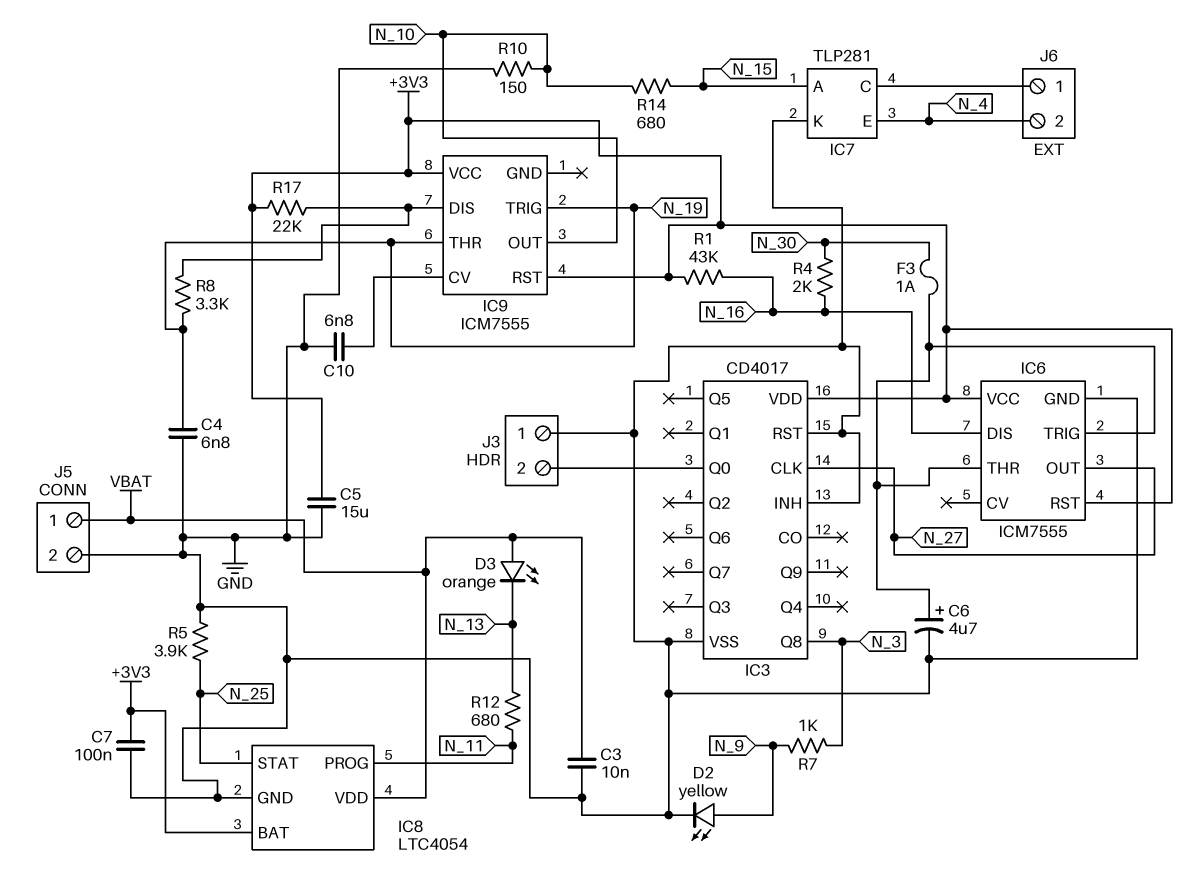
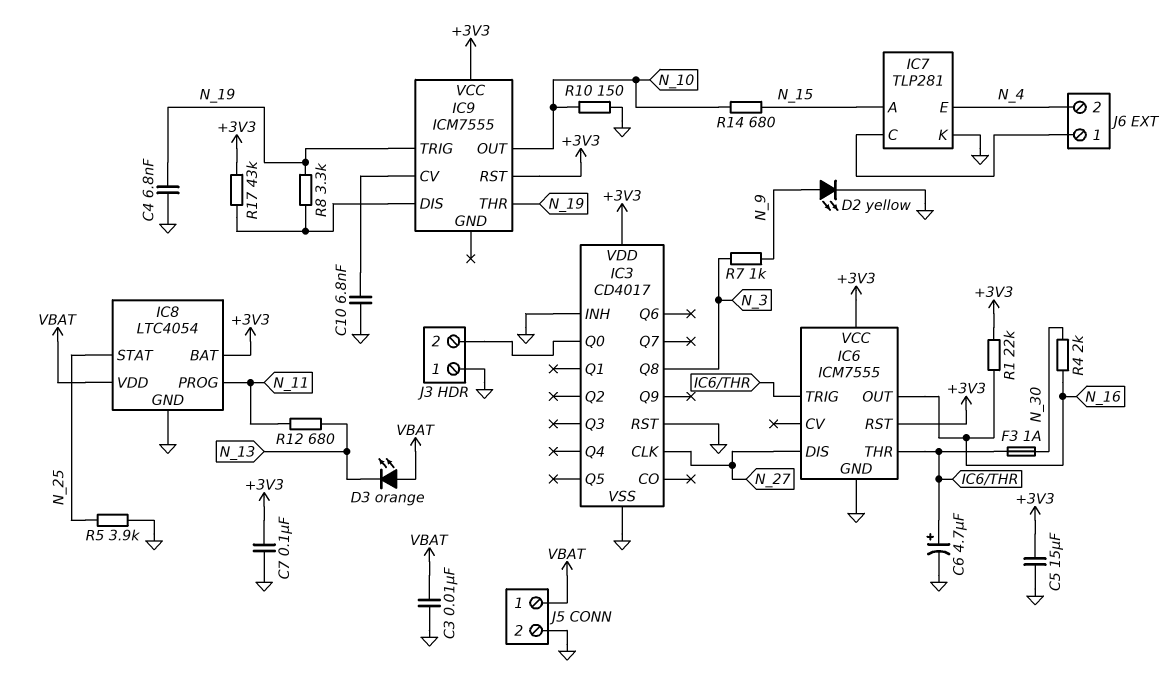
IC6 pin DIS: N_16 -> N_27
IC6 pin OUT: N_27 -> N_16
R1: 43k (+3V3, N_16) -> 22k (+3V3, N_16)
R17: 22k (+3V3, IC9/DIS) -> 43k (+3V3, IC9/DIS)

